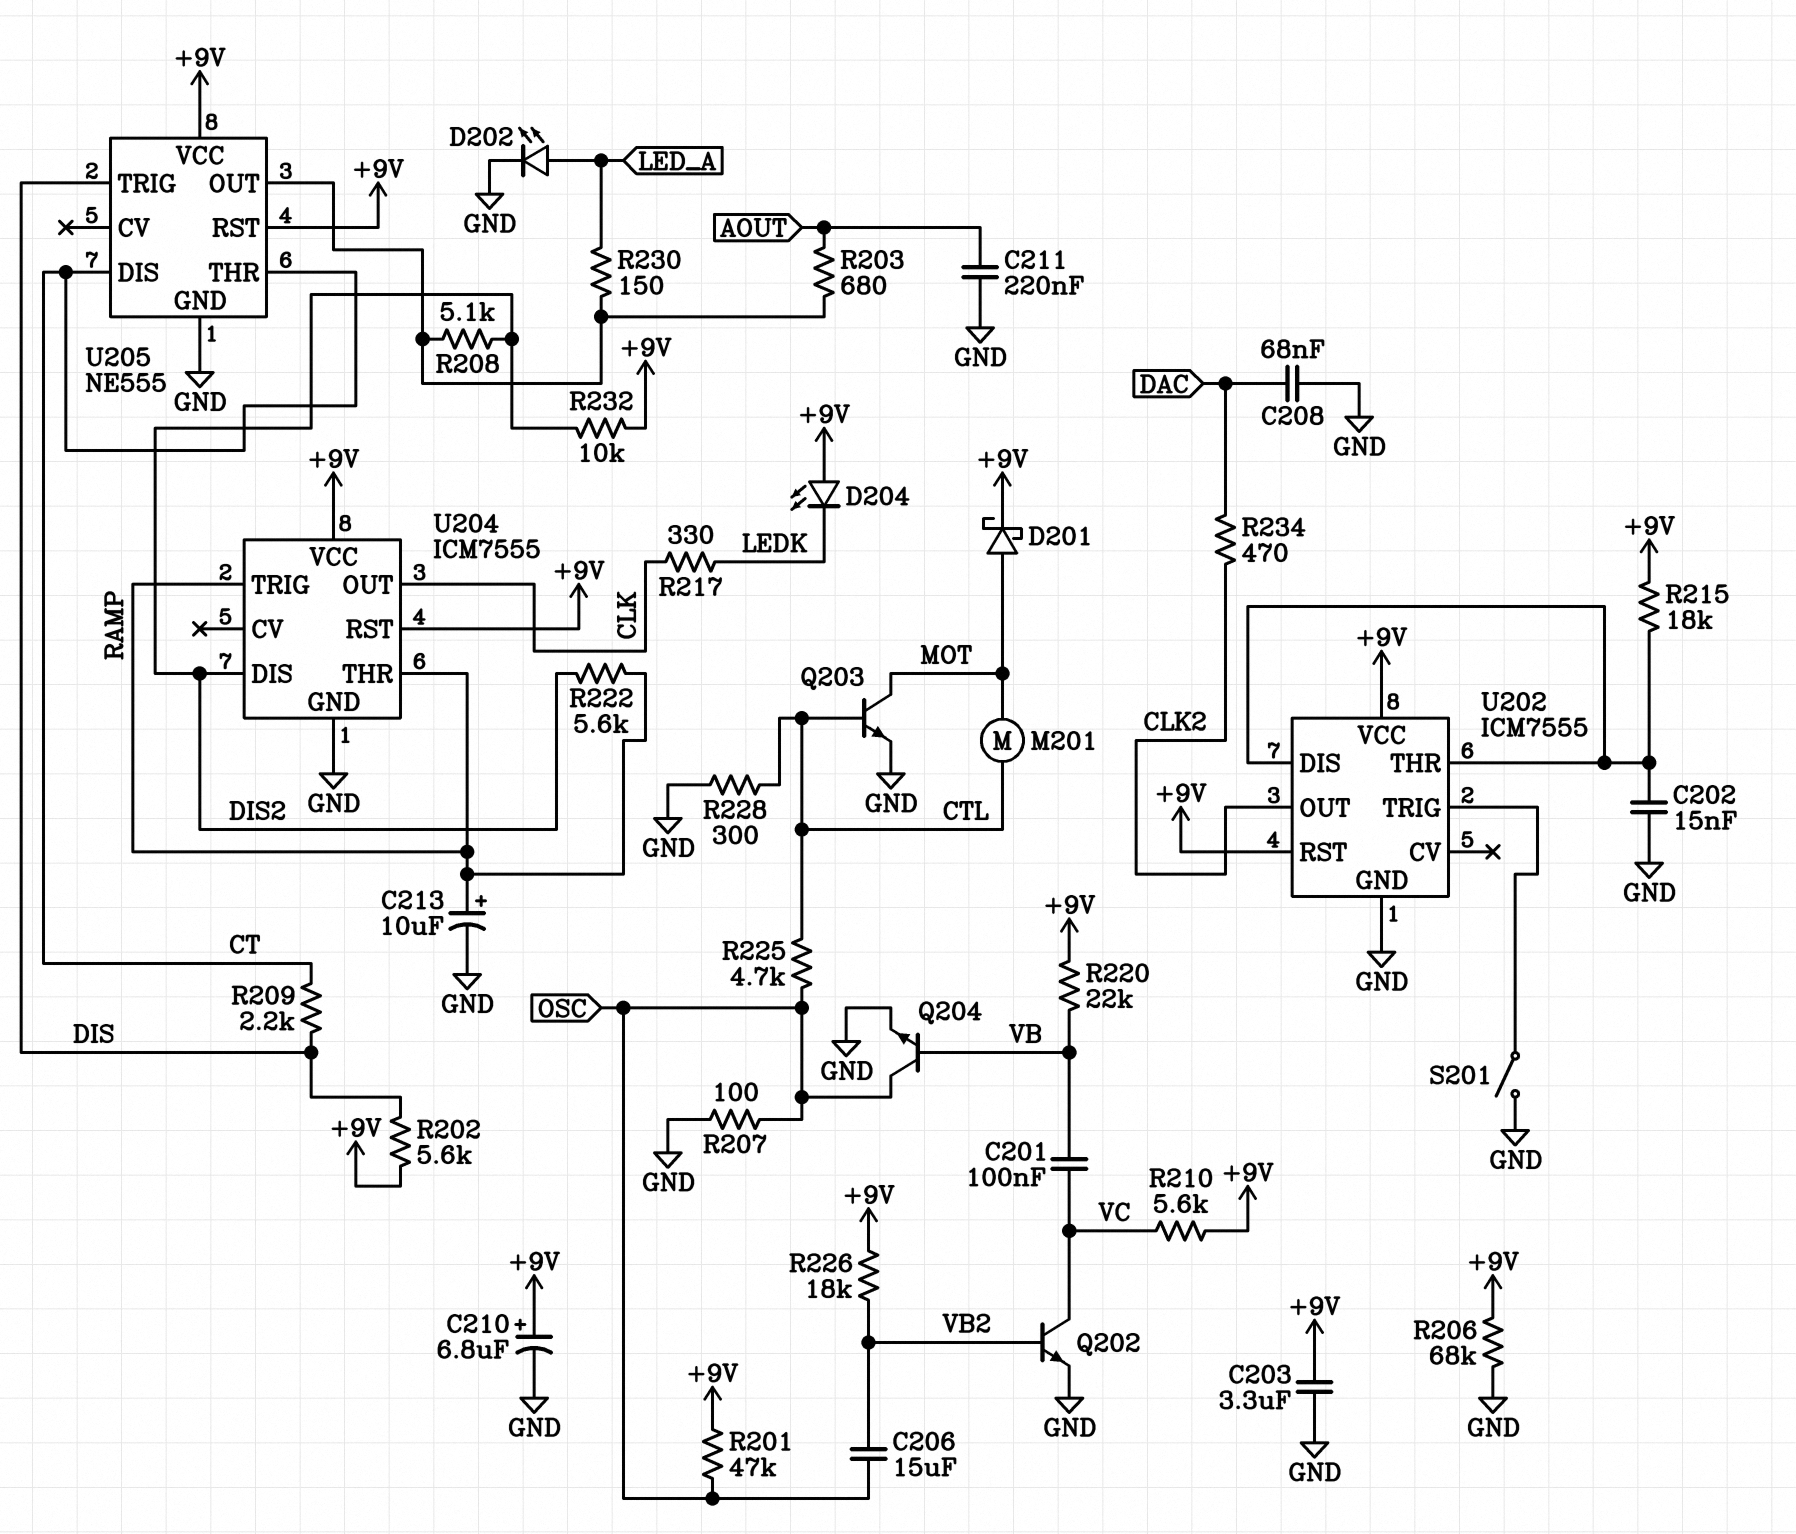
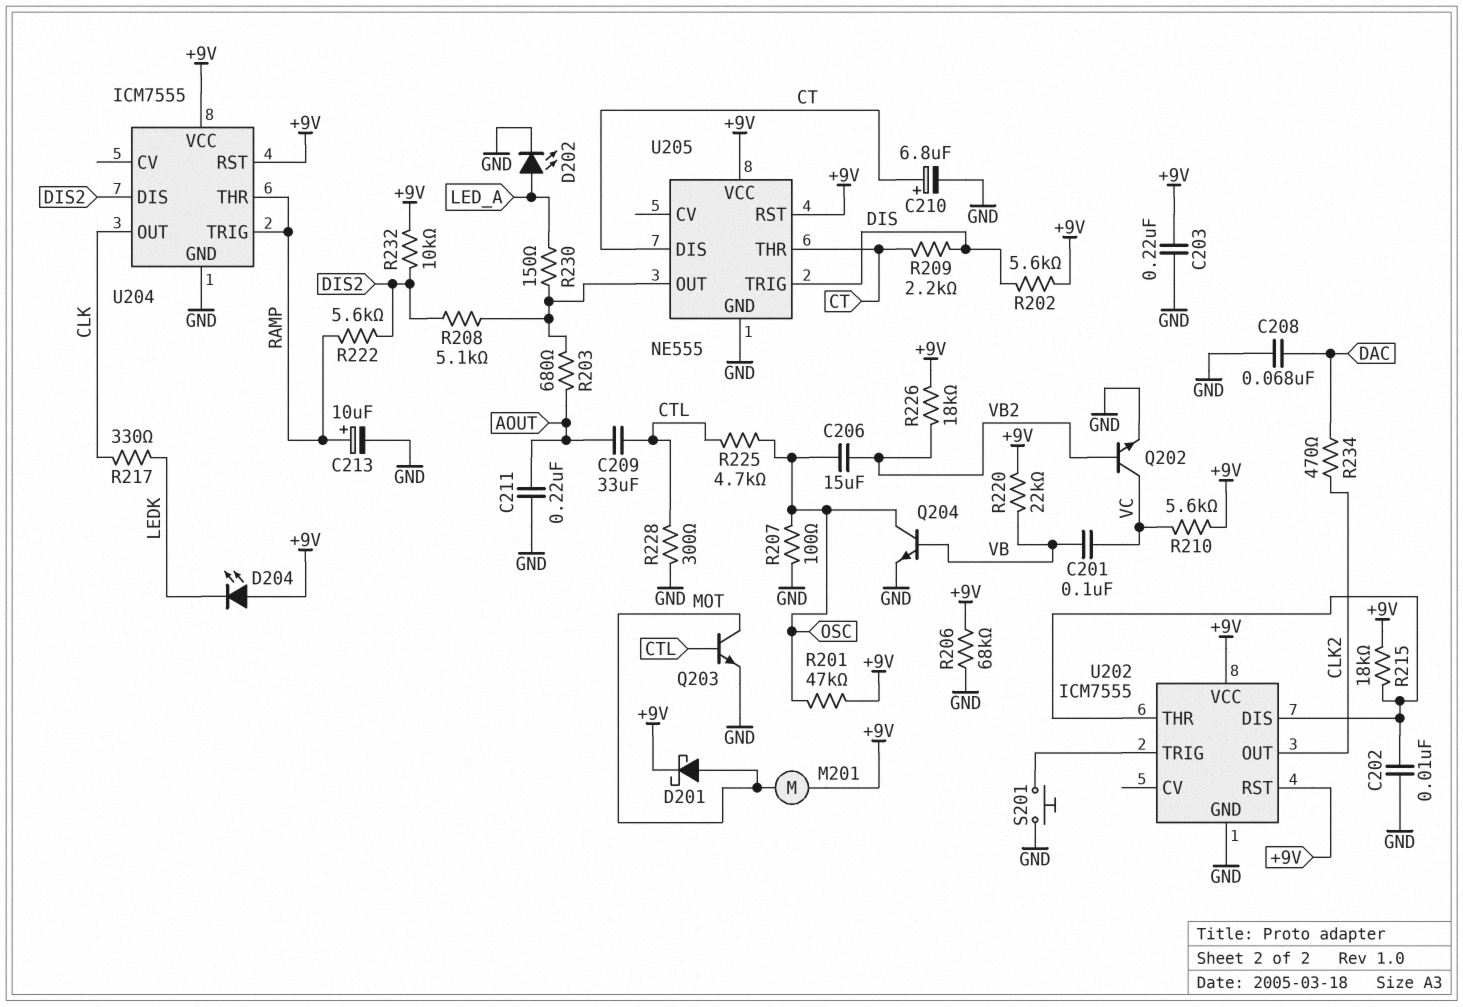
C202: 15nF (GND, U202/DIS) -> 10nF (GND, U202/DIS)
C203: 3.3uF (+9V, GND) -> 220nF (+9V, GND)
C209: none -> 33uF (AOUT, CTL)
C210: 6.8uF (plus +9V, minus GND) -> 6.8uF (plus CT, minus GND)
M201: motor (CTL, MOT) -> motor (+9V, MOT)
S201: switch (GND, U202/TRIG) -> button (GND, U202/TRIG)

